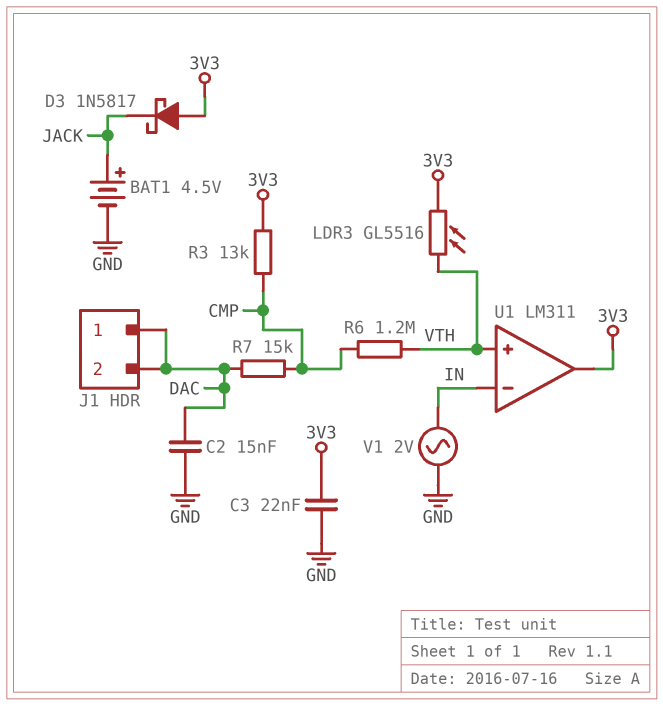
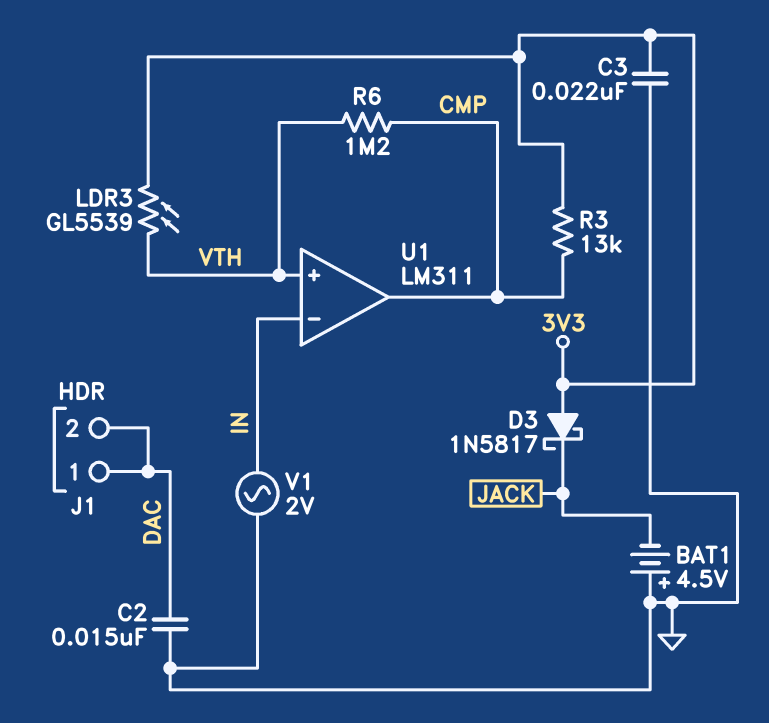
BAT1: 4.5V (plus JACK, minus GND) -> 4.5V (plus GND, minus JACK)
LDR3: GL5516 (3V3, VTH) -> GL5539 (3V3, VTH)
R7: 15k (CMP, DAC) -> none
U1 pin out: 3V3 -> CMP

